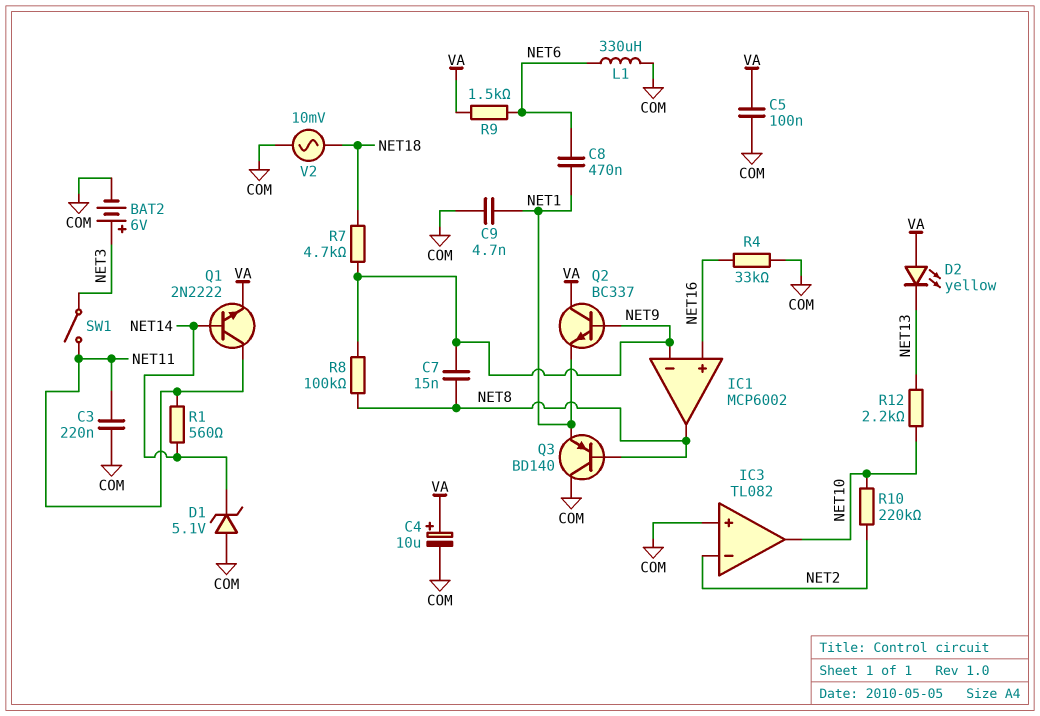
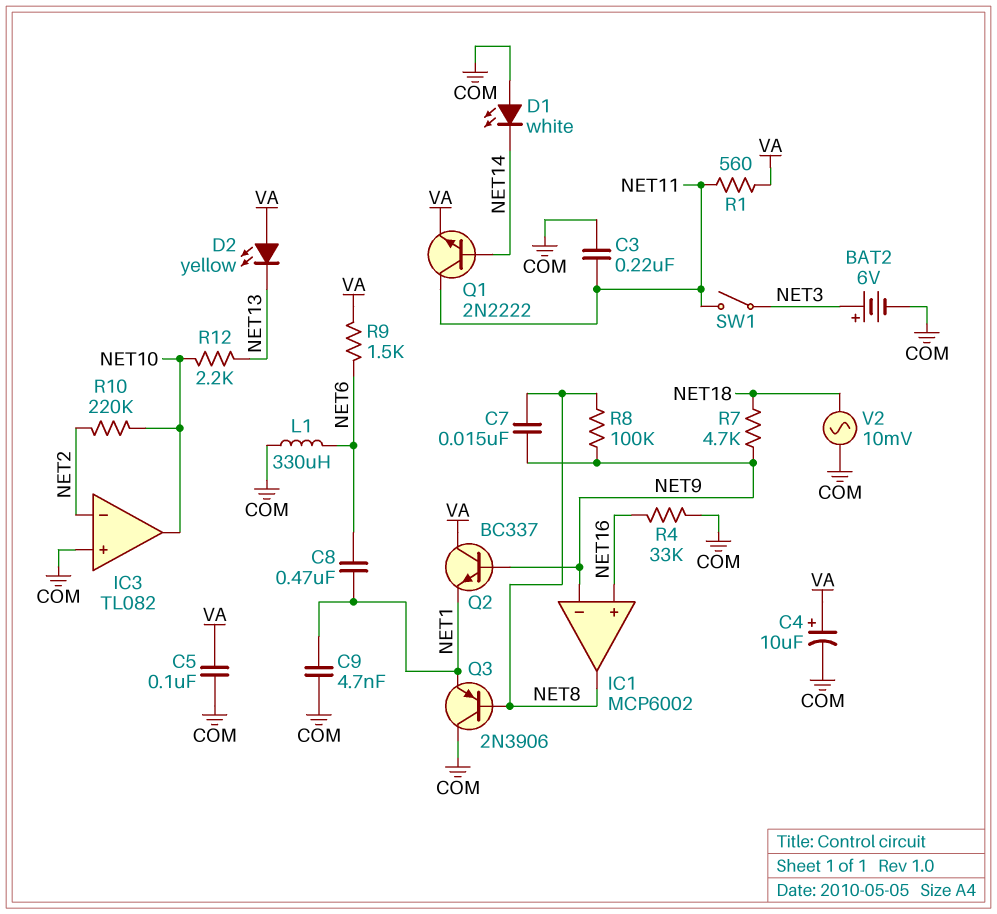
D1: zener 5.1V (A COM, K NET14) -> LED white (A COM, K NET14)
Q3: PNP BD140 (B NET8, C COM, E NET1) -> PNP 2N3906 (B NET8, C COM, E NET1)
R1: 560 (NET11, NET14) -> 560 (NET11, VA)

